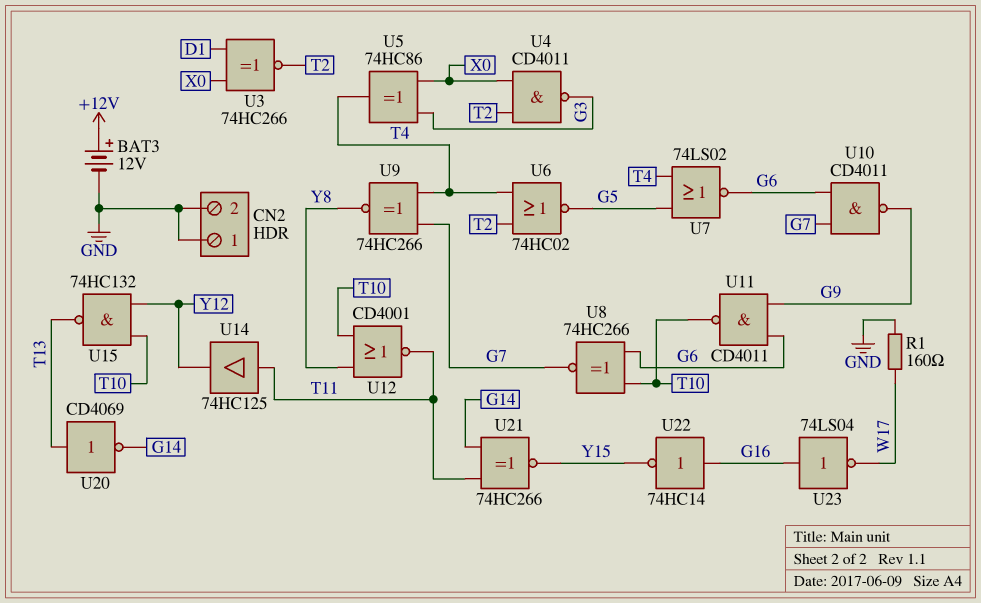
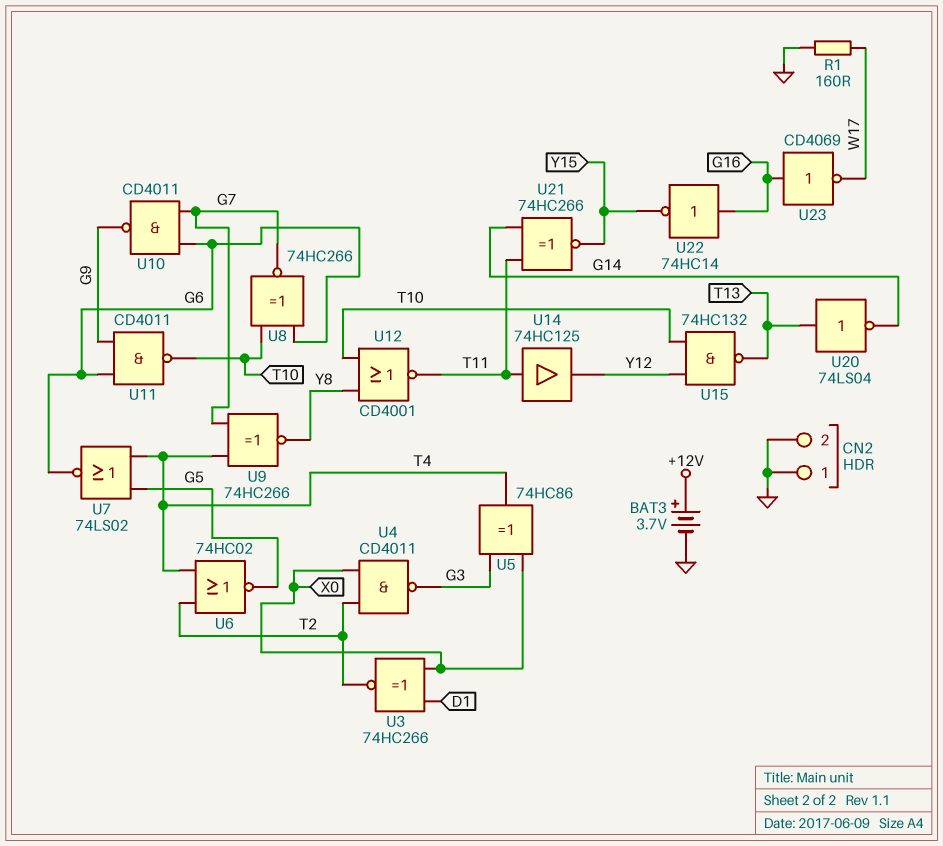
BAT3: 12V (plus +12V, minus GND) -> 3.7V (plus +12V, minus GND)
U20: NOT CD4069 (in T13, out G14) -> NOT 74LS04 (in T13, out G14)
U23: NOT 74LS04 (in G16, out W17) -> NOT CD4069 (in G16, out W17)

